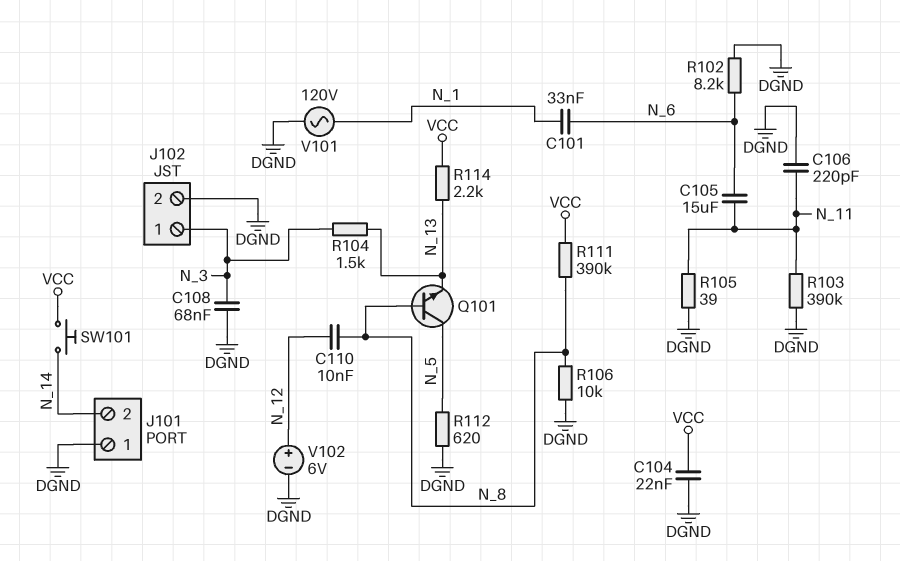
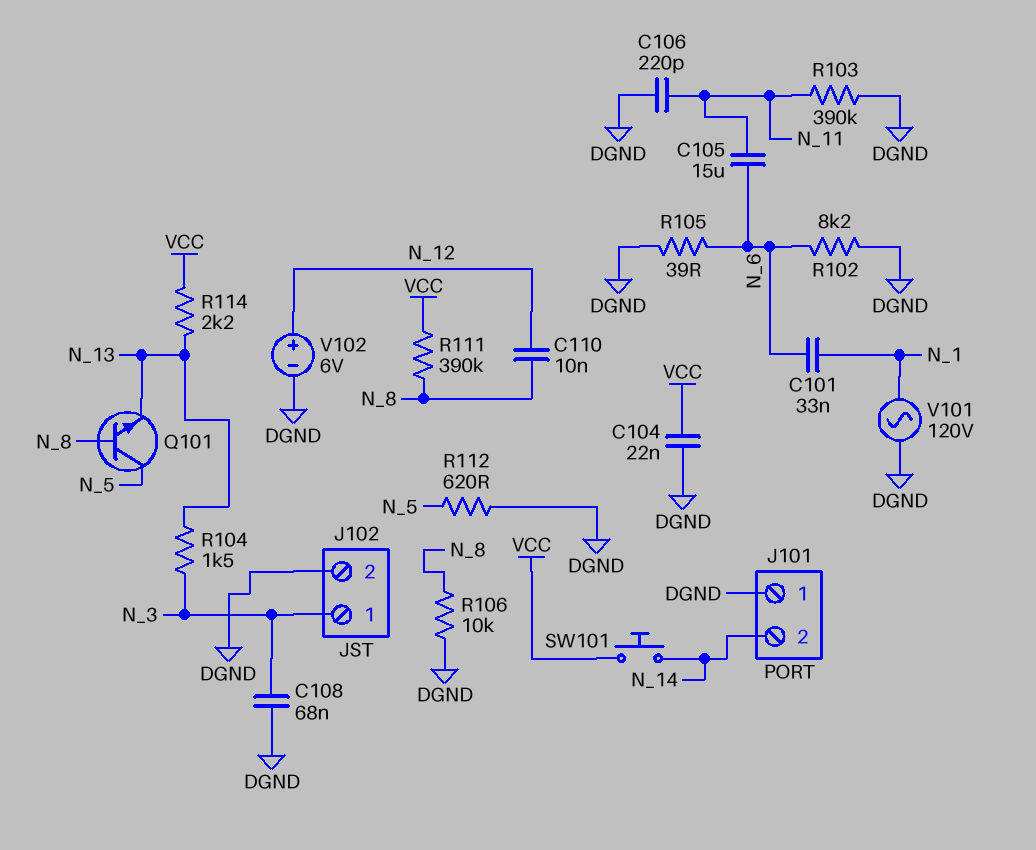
R105: 39 (DGND, N_11) -> 39 (DGND, N_6)

